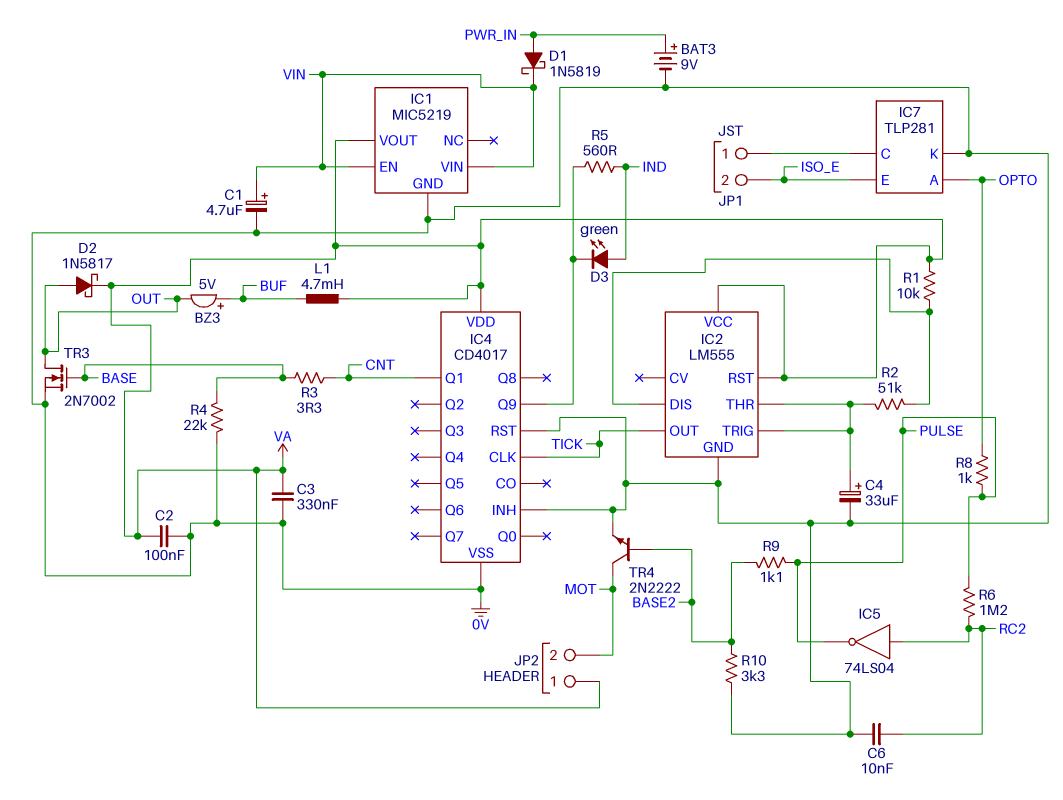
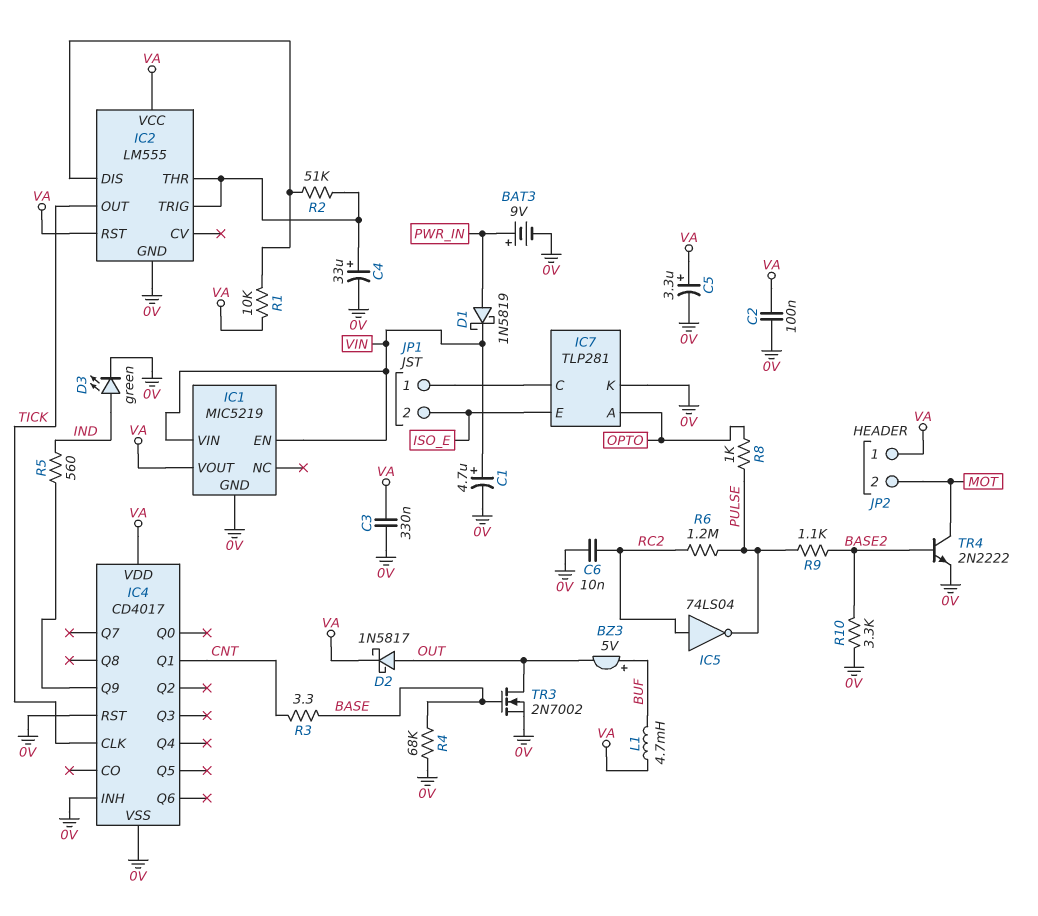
C5: none -> 3.3uF (plus VA, minus 0V)
D3: LED green (A IND, K IC4/Q9) -> LED green (A IND, K 0V)
R4: 22k (0V, BASE) -> 68k (0V, BASE)

